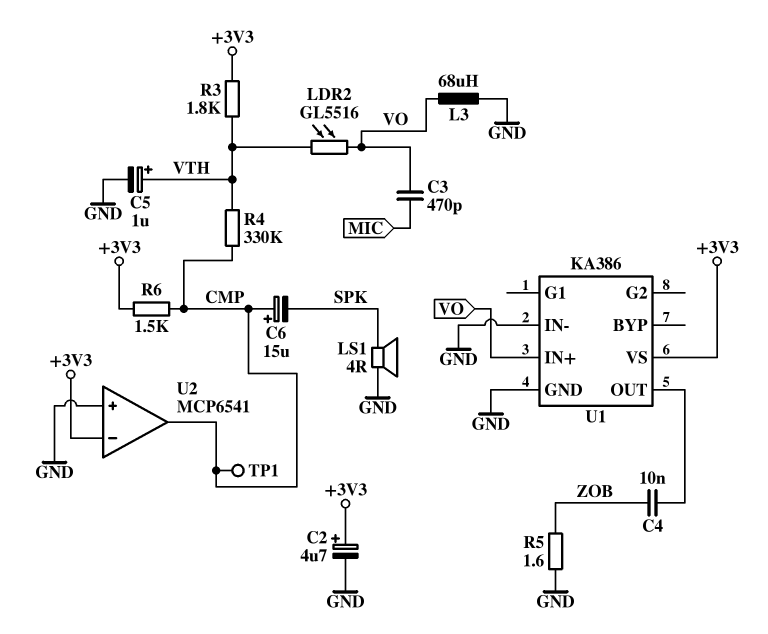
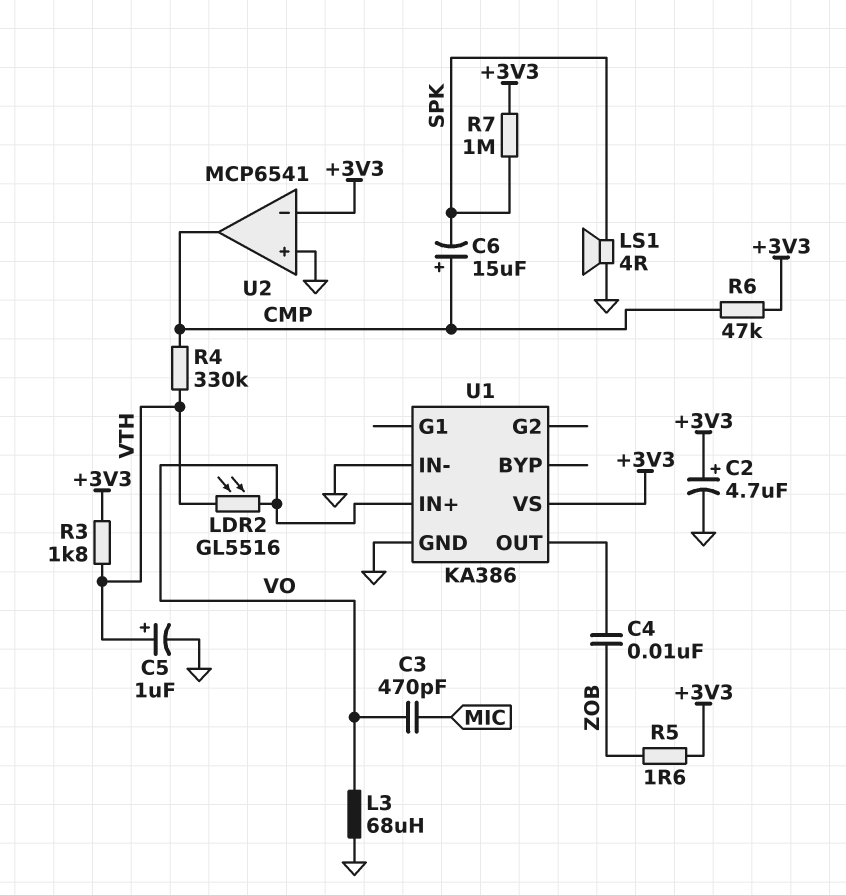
R5: 1.6 (GND, ZOB) -> 1.6 (+3V3, ZOB)
R6: 1.5k (+3V3, CMP) -> 47k (+3V3, CMP)
R7: none -> 1M (+3V3, SPK)
TP1: test point (CMP) -> none

